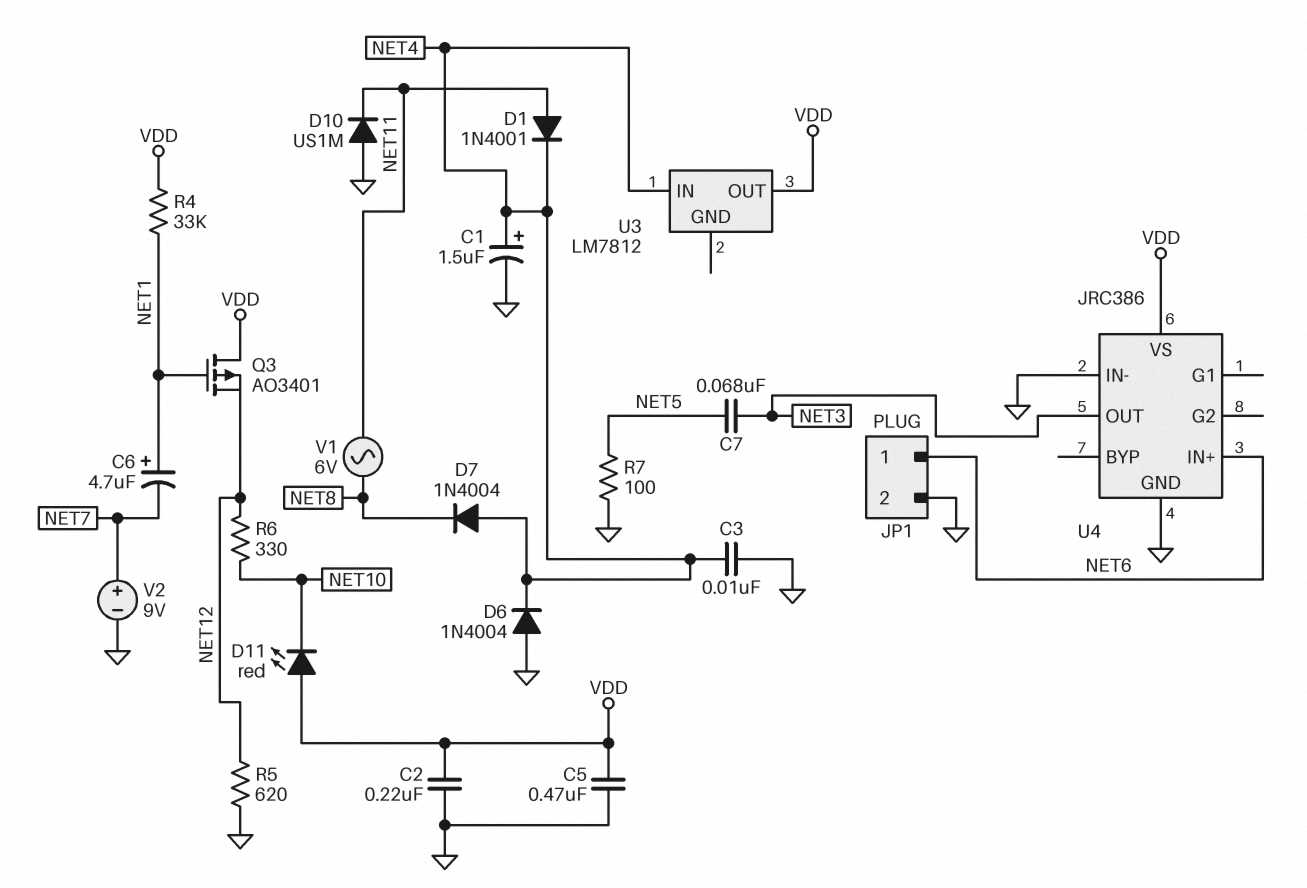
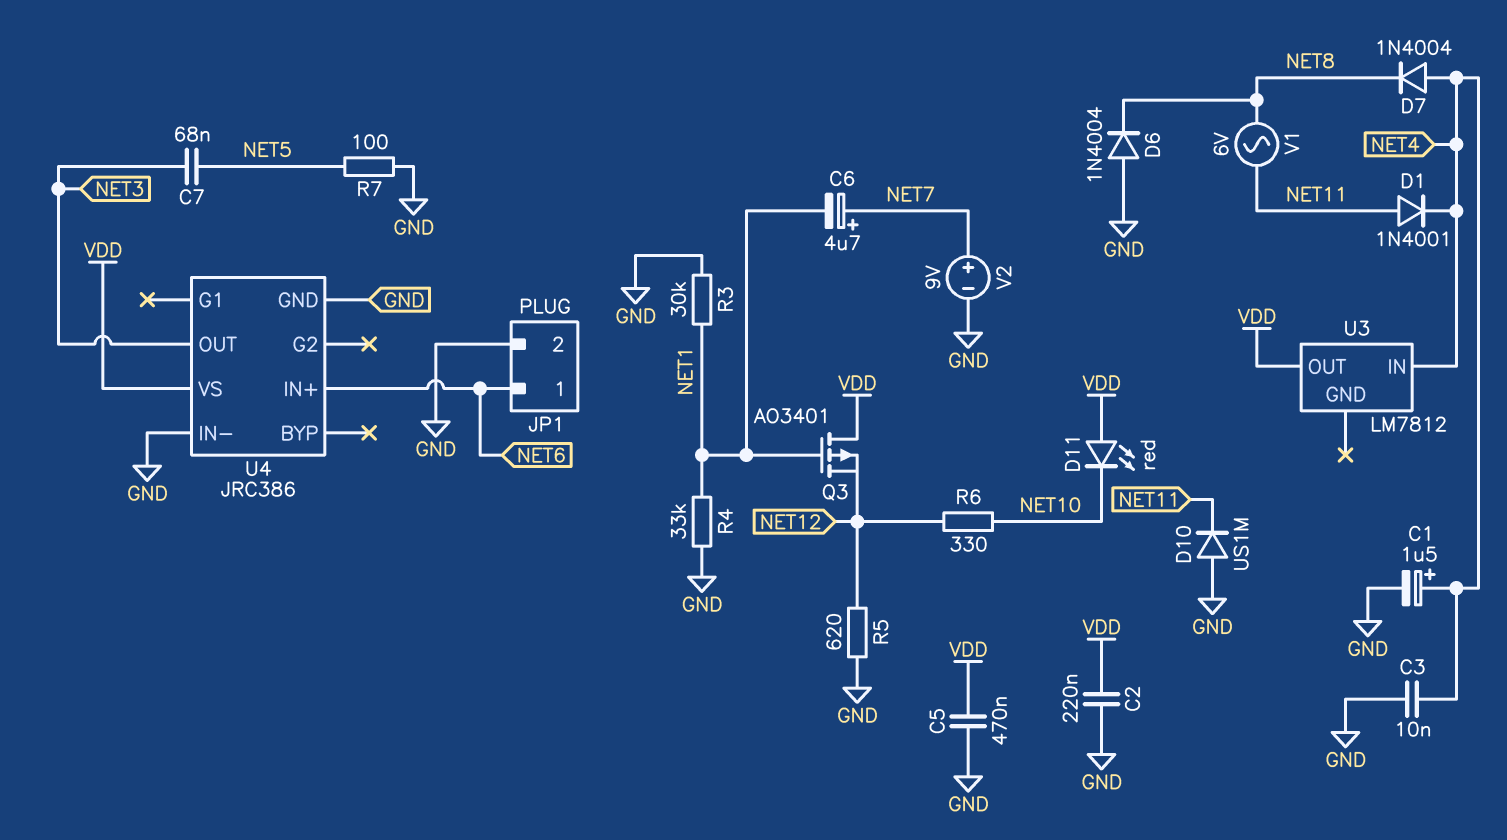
C6: 4.7uF (plus NET1, minus NET7) -> 4.7uF (plus NET7, minus NET1)
D6: diode 1N4004 (A GND, K NET4) -> diode 1N4004 (A GND, K NET8)
R3: none -> 30k (GND, NET1)
R4: 33k (NET1, VDD) -> 33k (GND, NET1)

